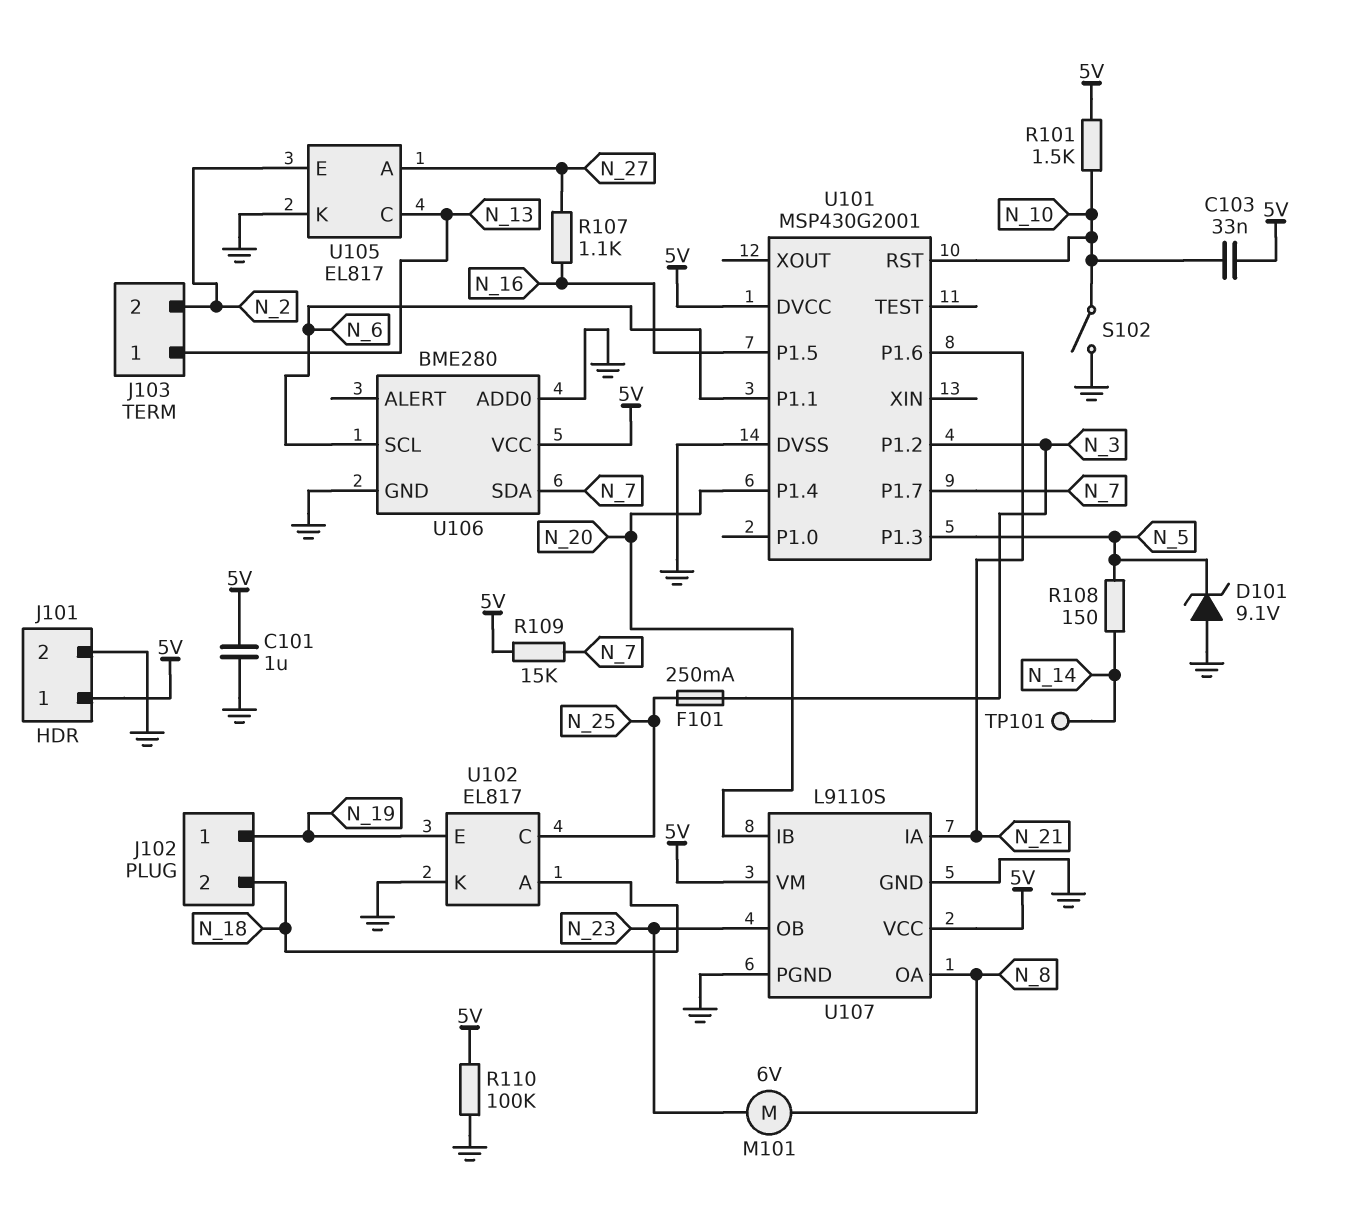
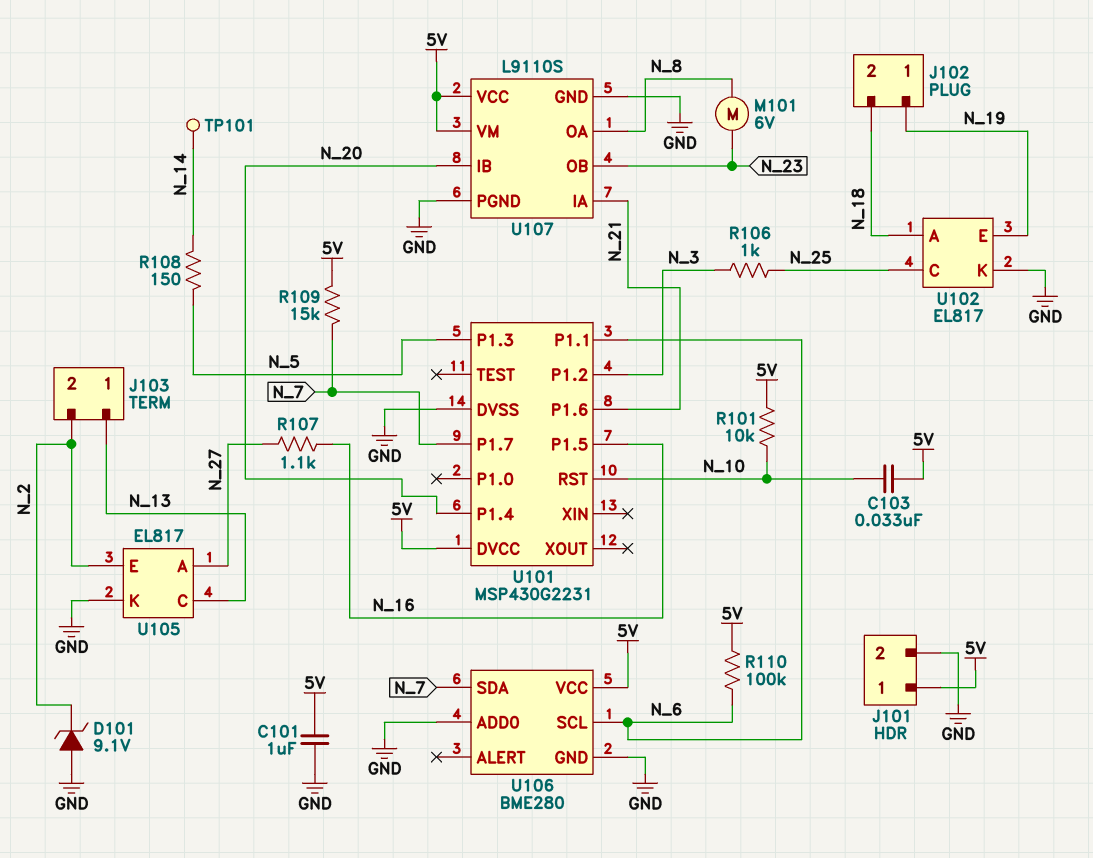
D101: zener 9.1V (A GND, K N_5) -> zener 9.1V (A GND, K N_2)
F101: 250mA (N_3, N_25) -> none
R101: 1.5k (5V, N_10) -> 10k (5V, N_10)
R106: none -> 1k (N_3, N_25)
R110: 100k (5V, GND) -> 100k (5V, N_6)
S102: switch (GND, N_10) -> none
U101: MSP430G2001 -> MSP430G2231

